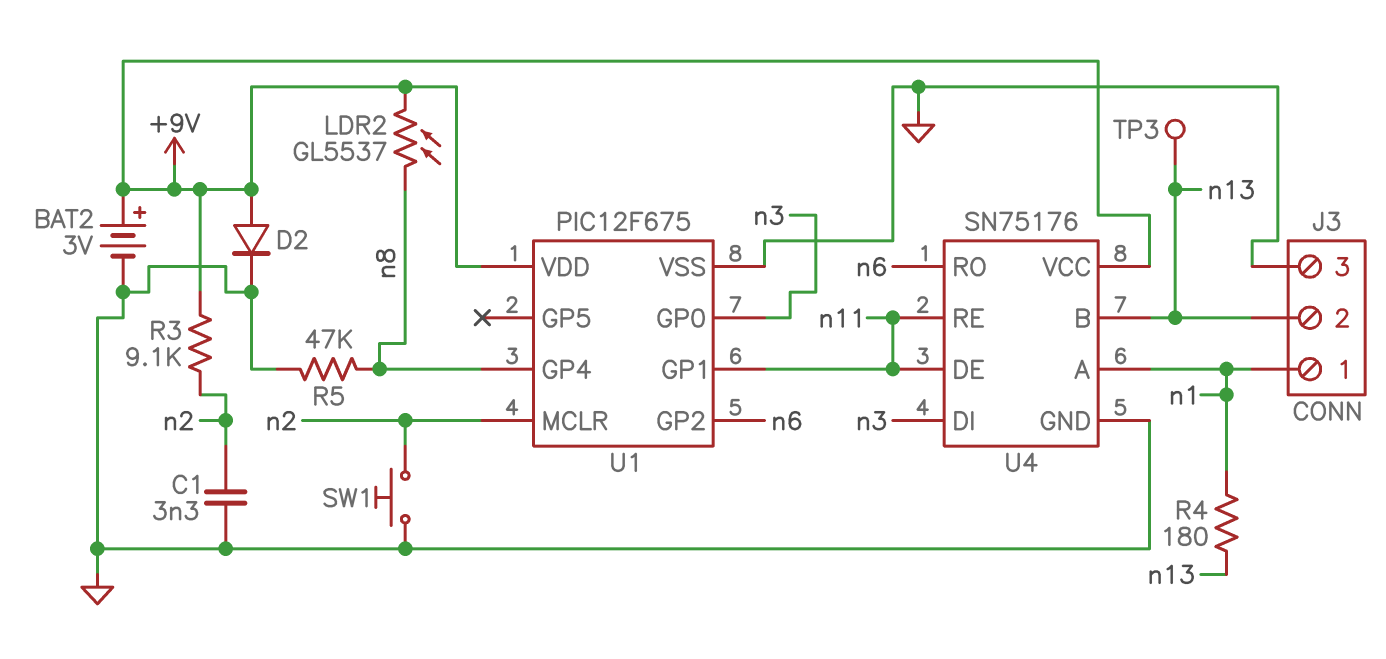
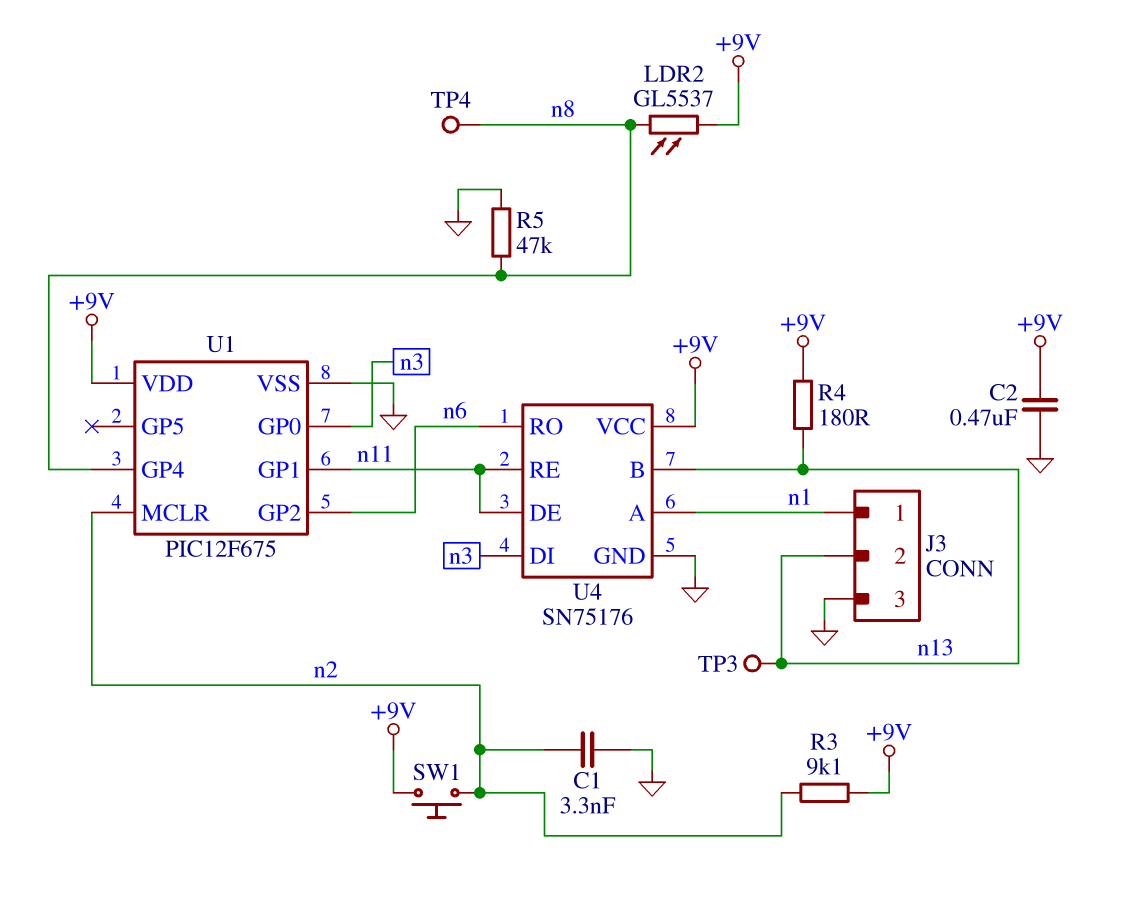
BAT2: 3V (plus +9V, minus GND) -> none
C2: none -> 470nF (+9V, GND)
D2: diode (A +9V, K GND) -> none
R4: 180 (n1, n13) -> 180 (+9V, n13)
SW1: button (GND, n2) -> button (+9V, n2)
TP4: none -> test point (n8)

